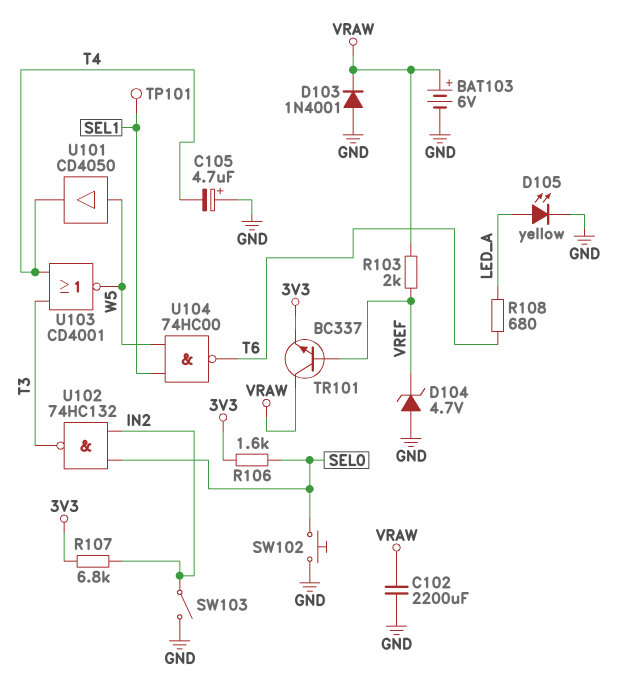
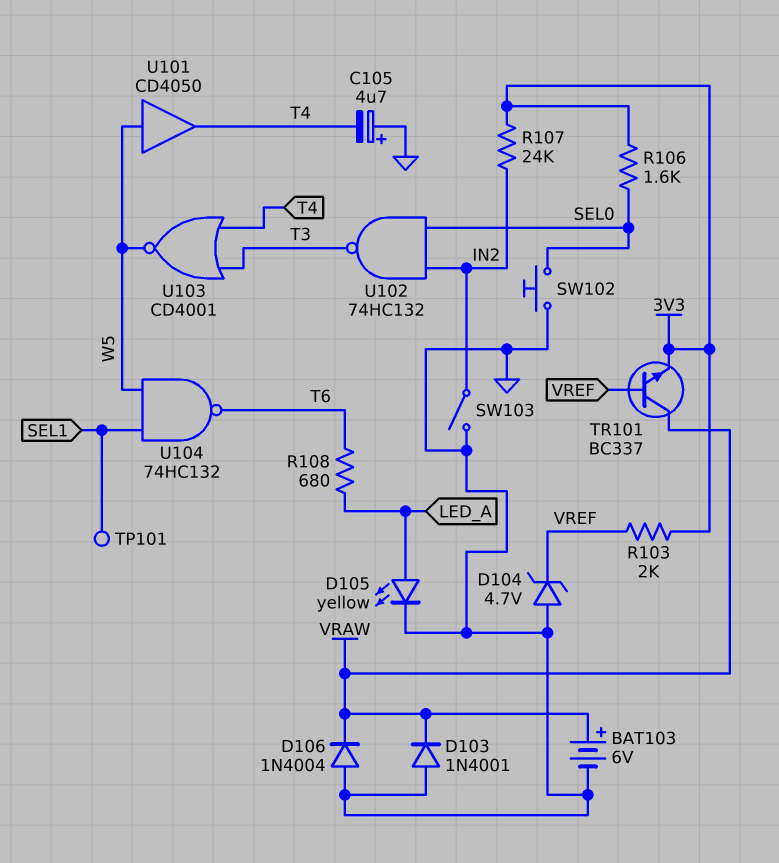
C102: 2200uF (GND, VRAW) -> none
D106: none -> diode 1N4004 (A GND, K VRAW)
R103: 2k (VRAW, VREF) -> 2k (3V3, VREF)
R107: 6.8k (3V3, IN2) -> 24k (3V3, IN2)
U104: NAND 74HC00 (in SEL1, in W5, out T6) -> NAND 74HC132 (in SEL1, in W5, out T6)

